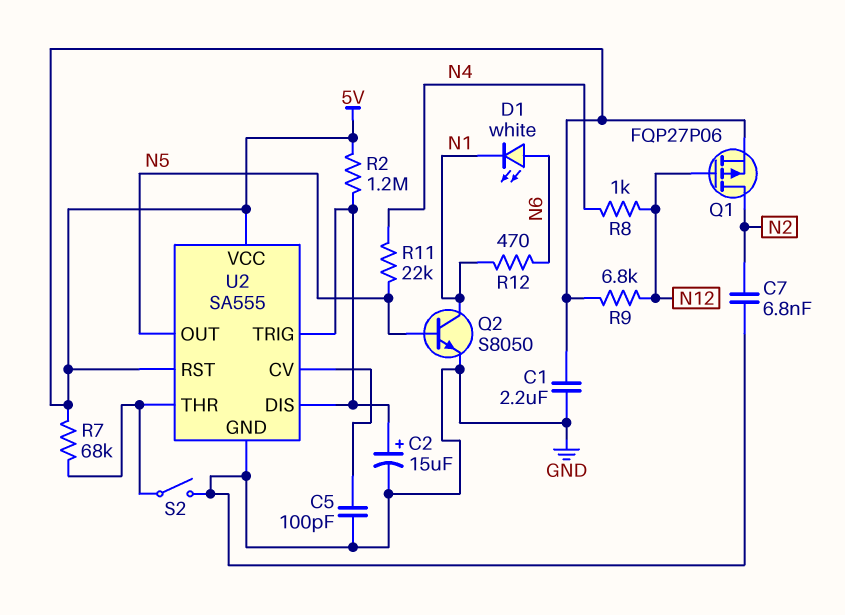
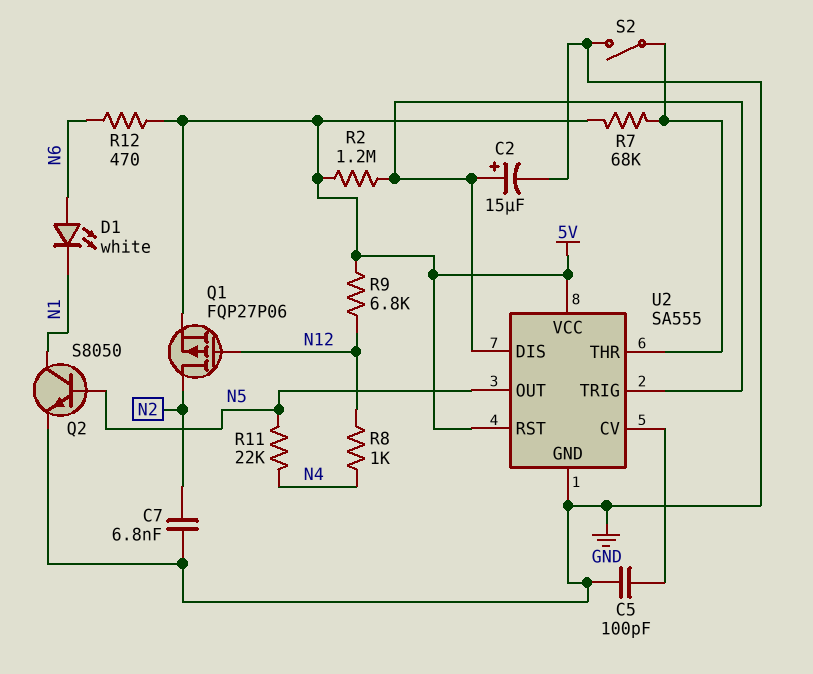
C1: 2.2uF (5V, GND) -> none
R12: 470 (N1, N6) -> 470 (5V, N6)

